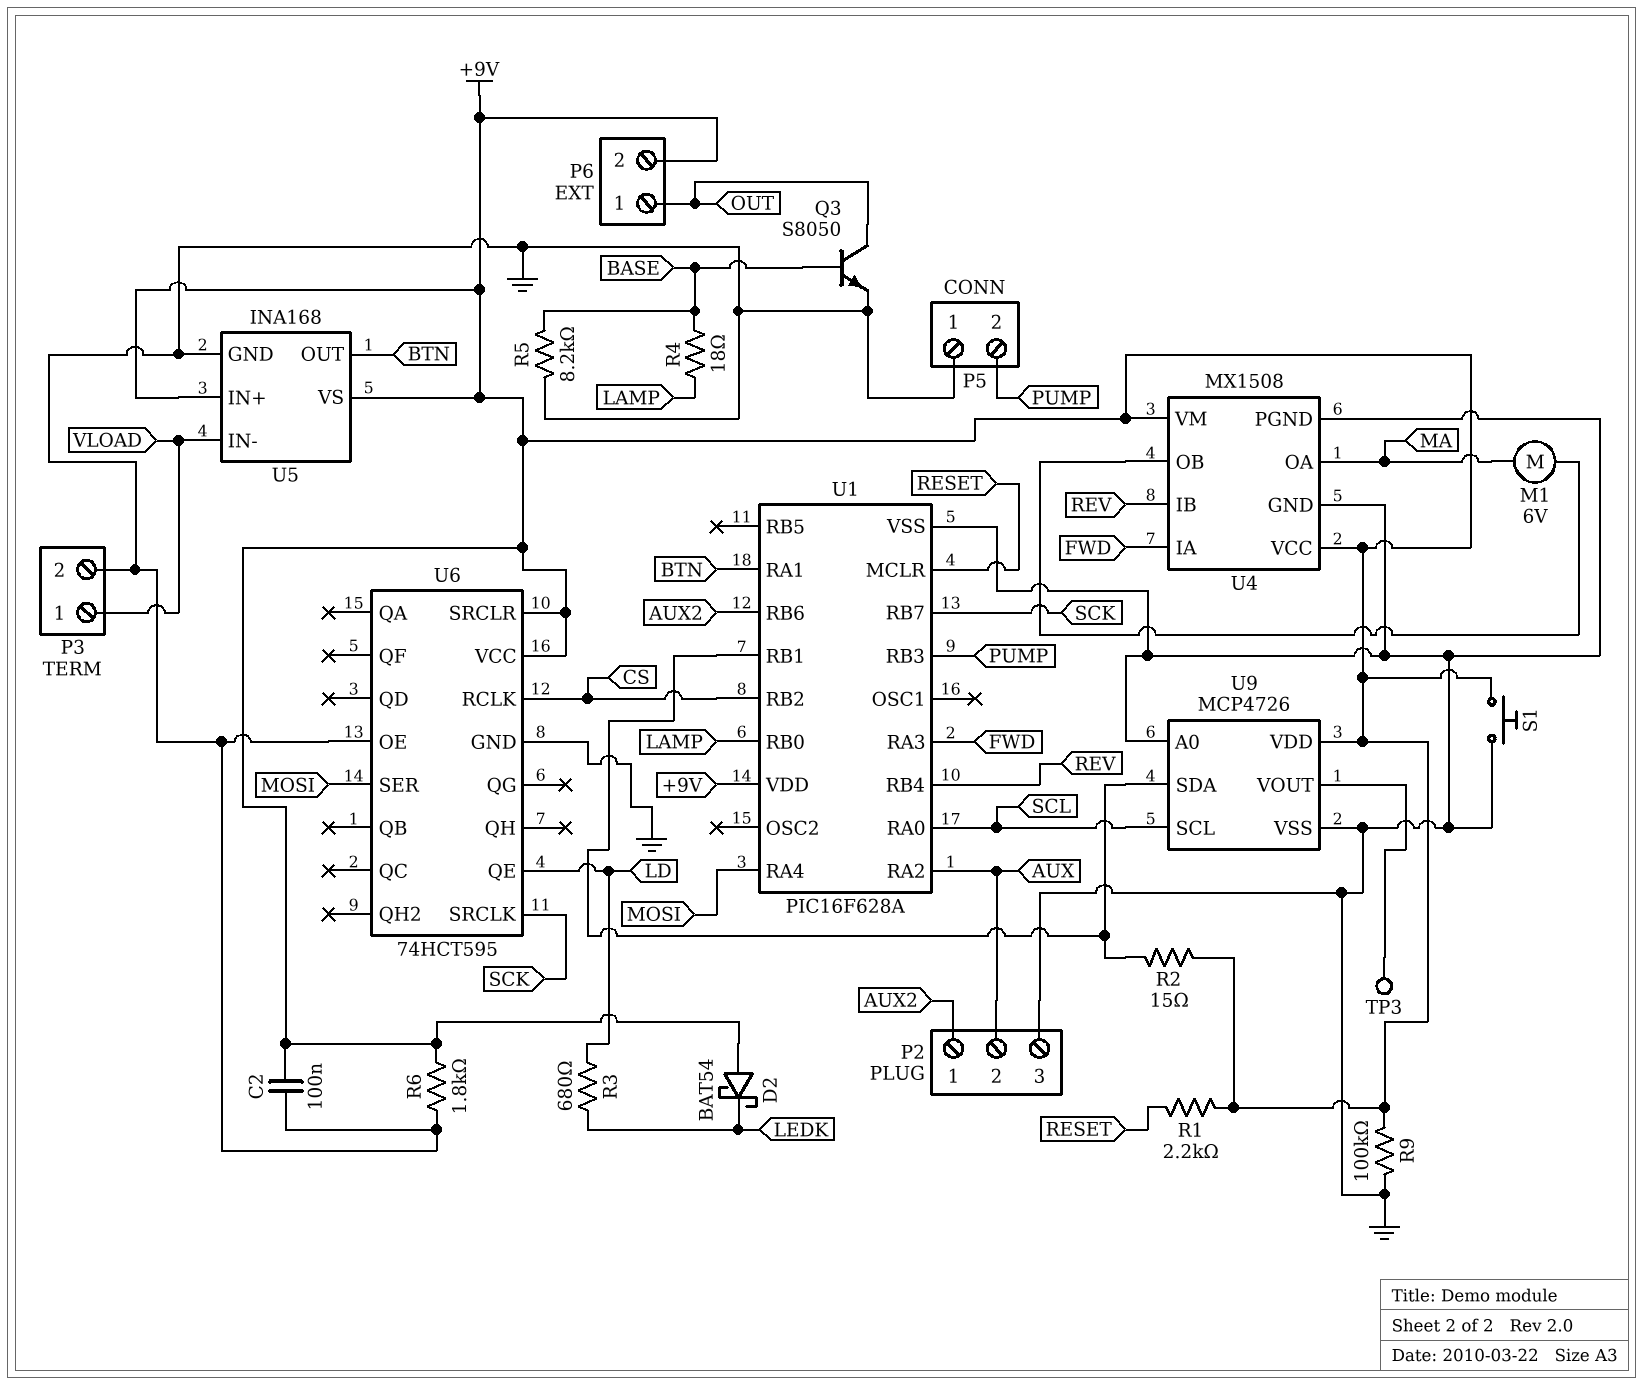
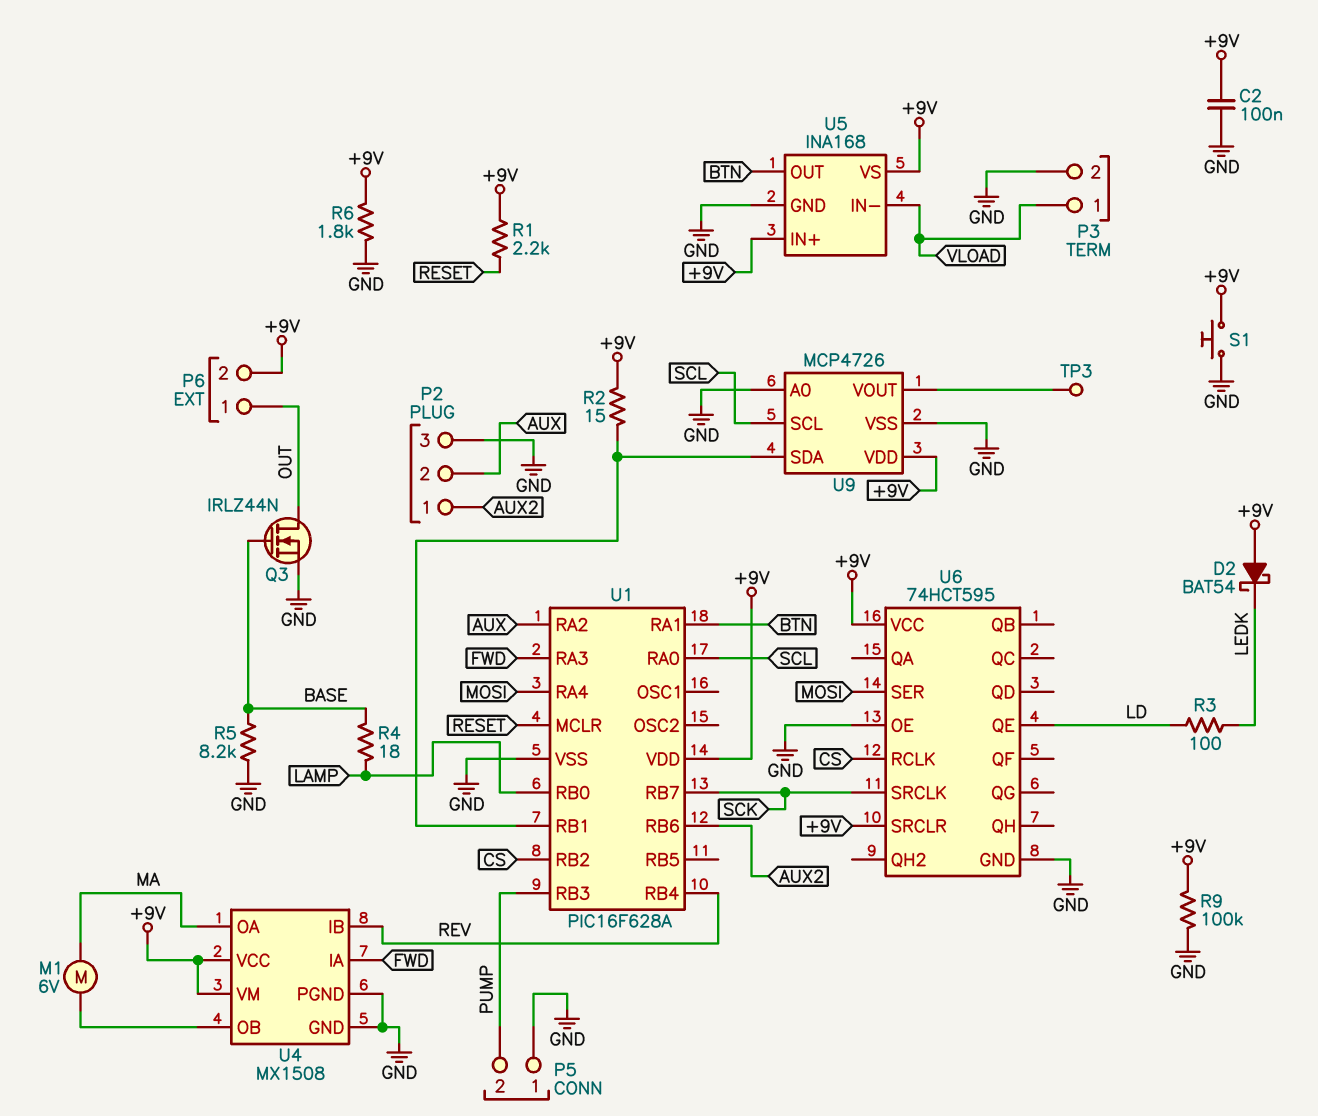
Q3: NPN S8050 (B BASE, C OUT, E GND) -> NMOS IRLZ44N (G BASE, D OUT, S GND)
R3: 680 (LD, LEDK) -> 100 (LD, LEDK)

